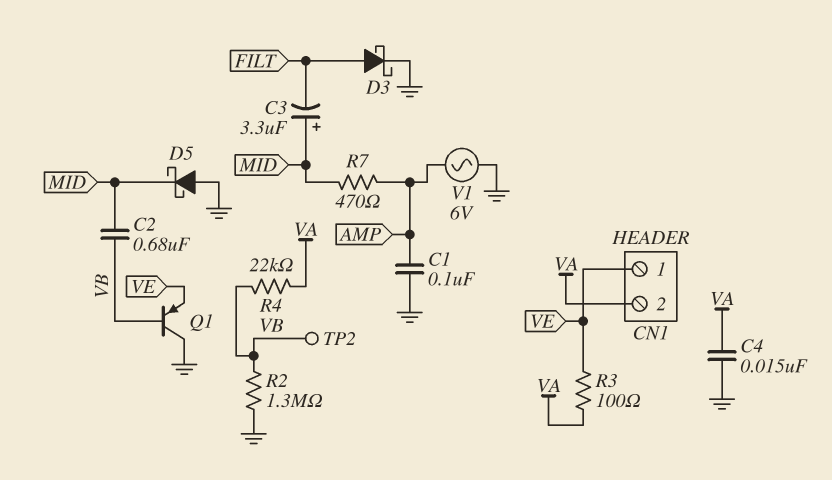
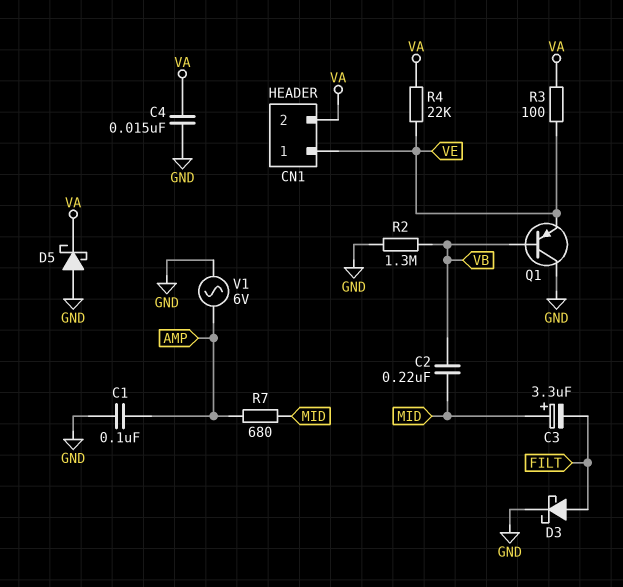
C2: 680nF (MID, VB) -> 220nF (MID, VB)
D5: schottky (A GND, K MID) -> schottky (A GND, K VA)
R4: 22k (VA, VB) -> 22k (VA, VE)
R7: 470 (AMP, MID) -> 680 (AMP, MID)
TP2: test point (VB) -> none

